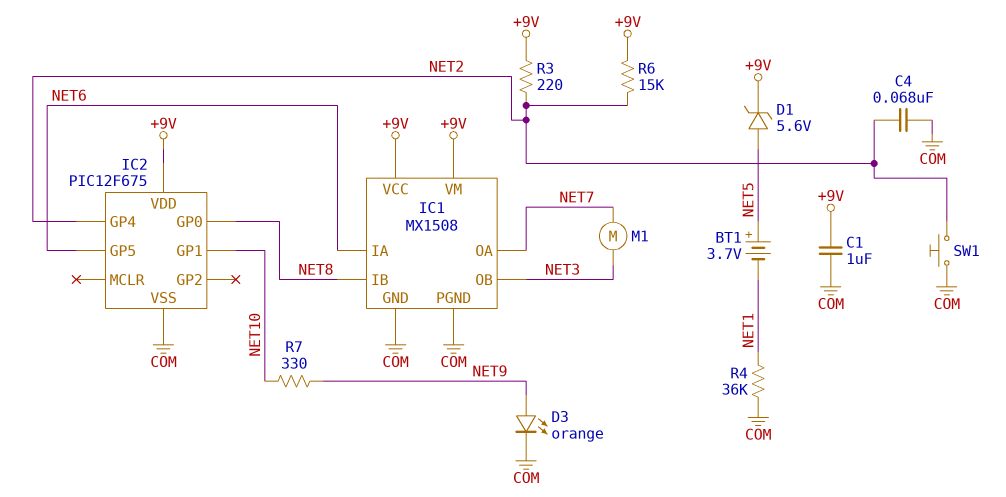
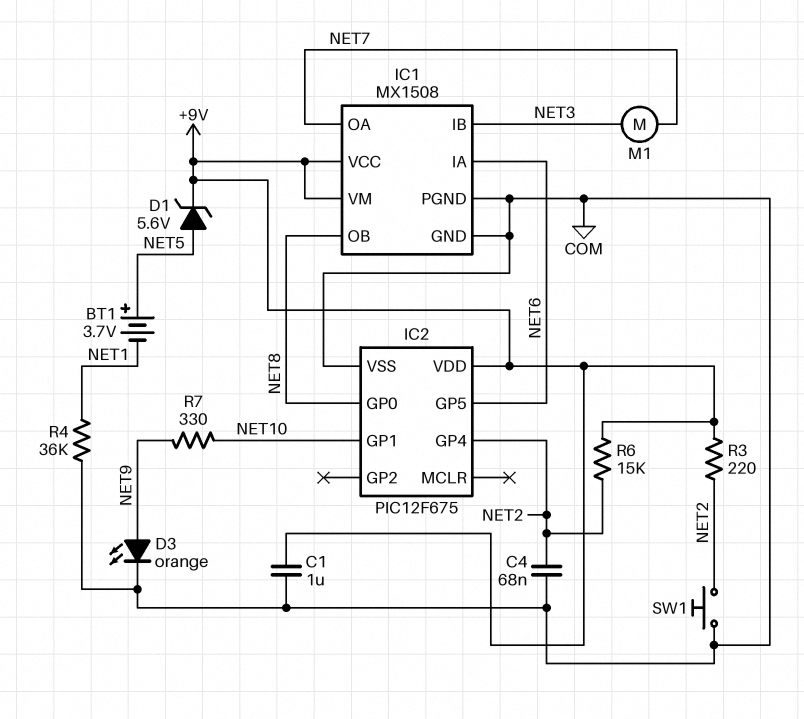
IC1 pin IB: NET8 -> NET3
IC1 pin OB: NET3 -> NET8

